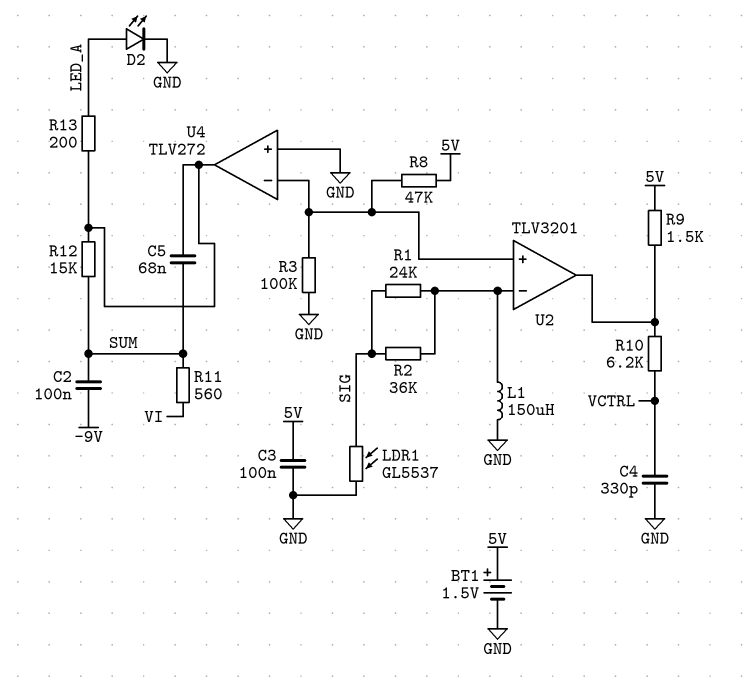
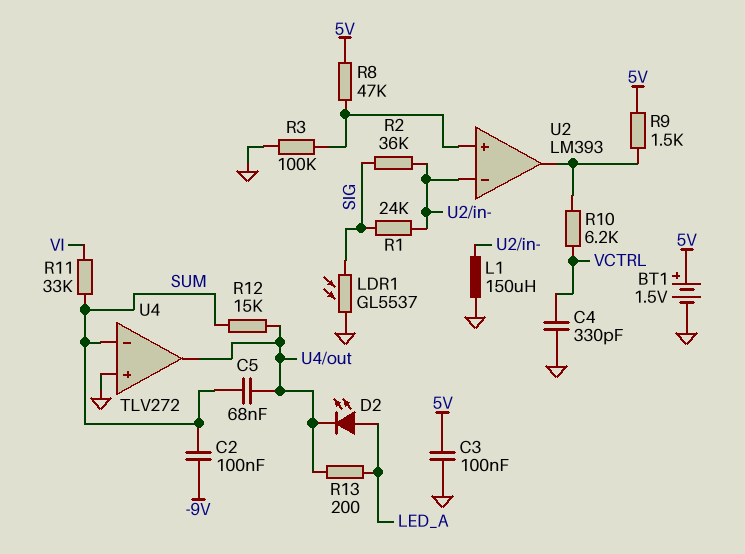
D2: LED (A LED_A, K GND) -> LED (A LED_A, K U4/out)
R11: 560 (SUM, VI) -> 33k (SUM, VI)
U2: TLV3201 -> LM393
U4 pin in-: U2/in+ -> SUM

